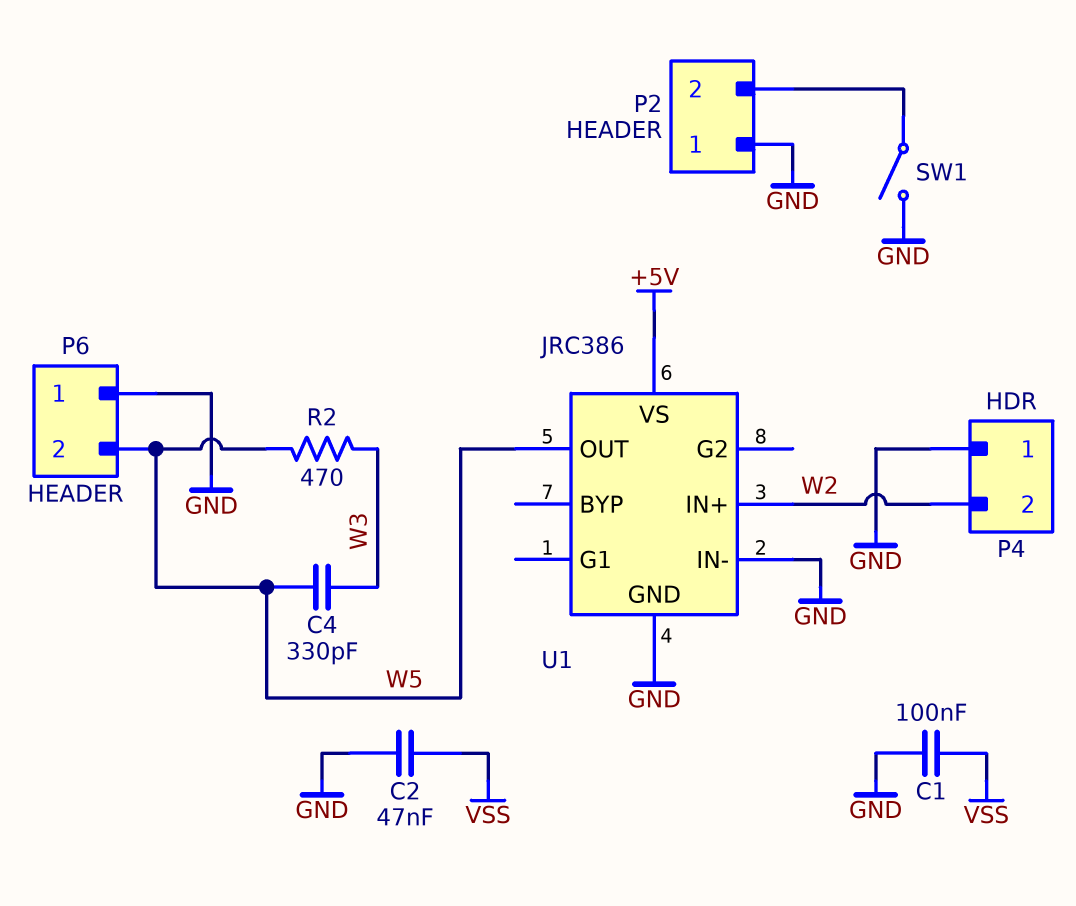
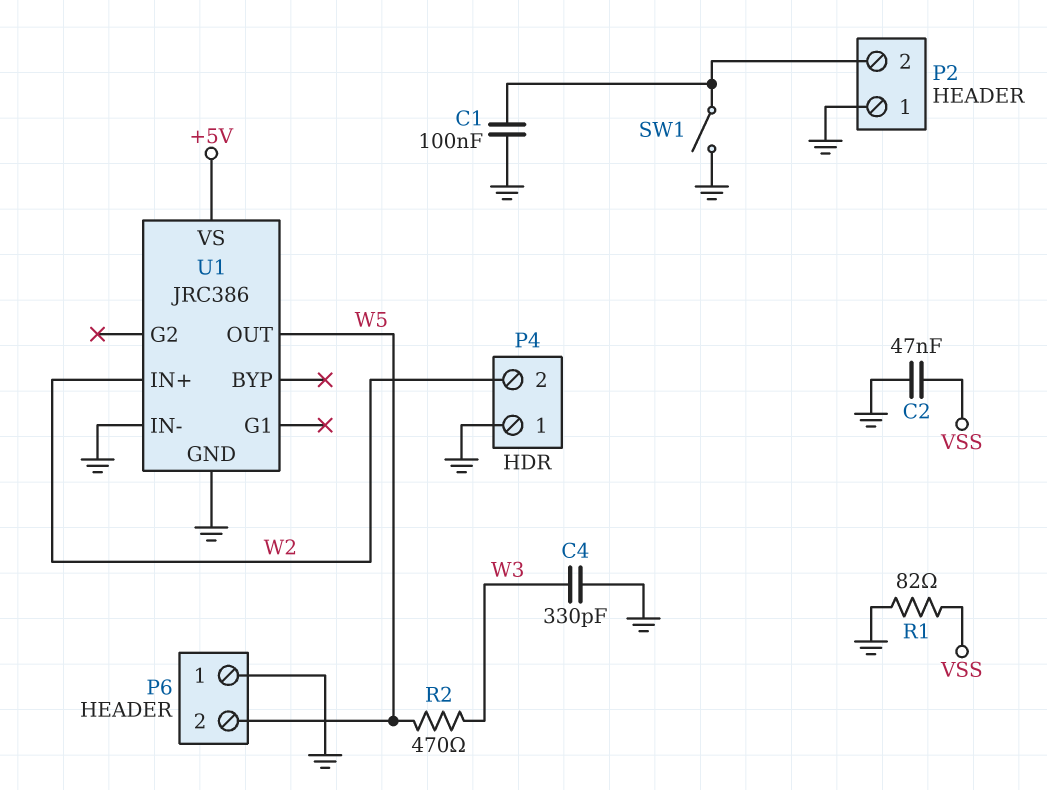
C1: 100nF (GND, VSS) -> 100nF (GND, P2/2)
C4: 330pF (W3, W5) -> 330pF (GND, W3)
R1: none -> 82 (GND, VSS)

